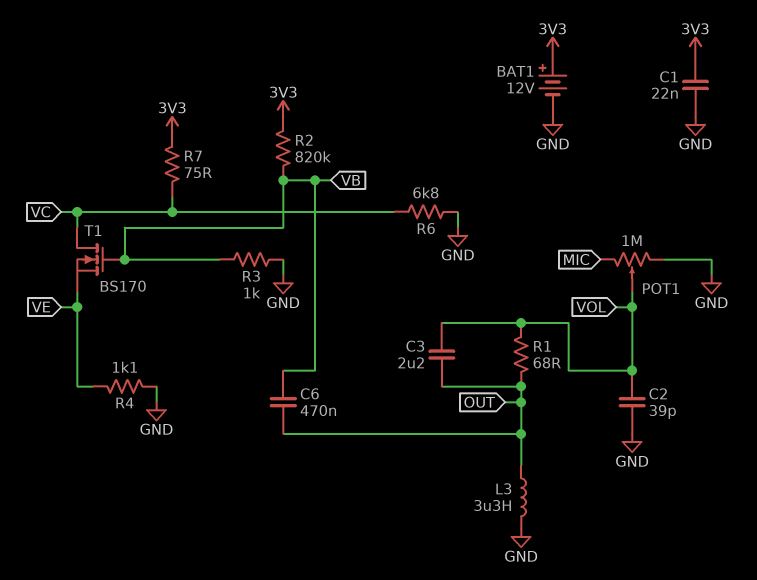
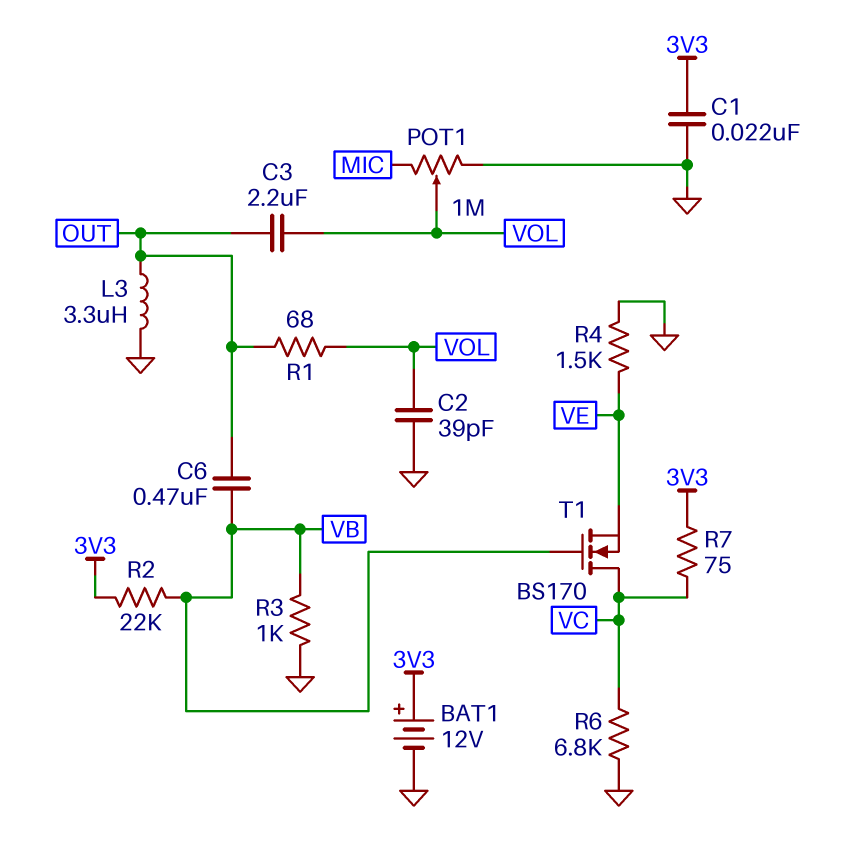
R2: 820k (3V3, VB) -> 22k (3V3, VB)
R4: 1.1k (GND, VE) -> 1.5k (GND, VE)

